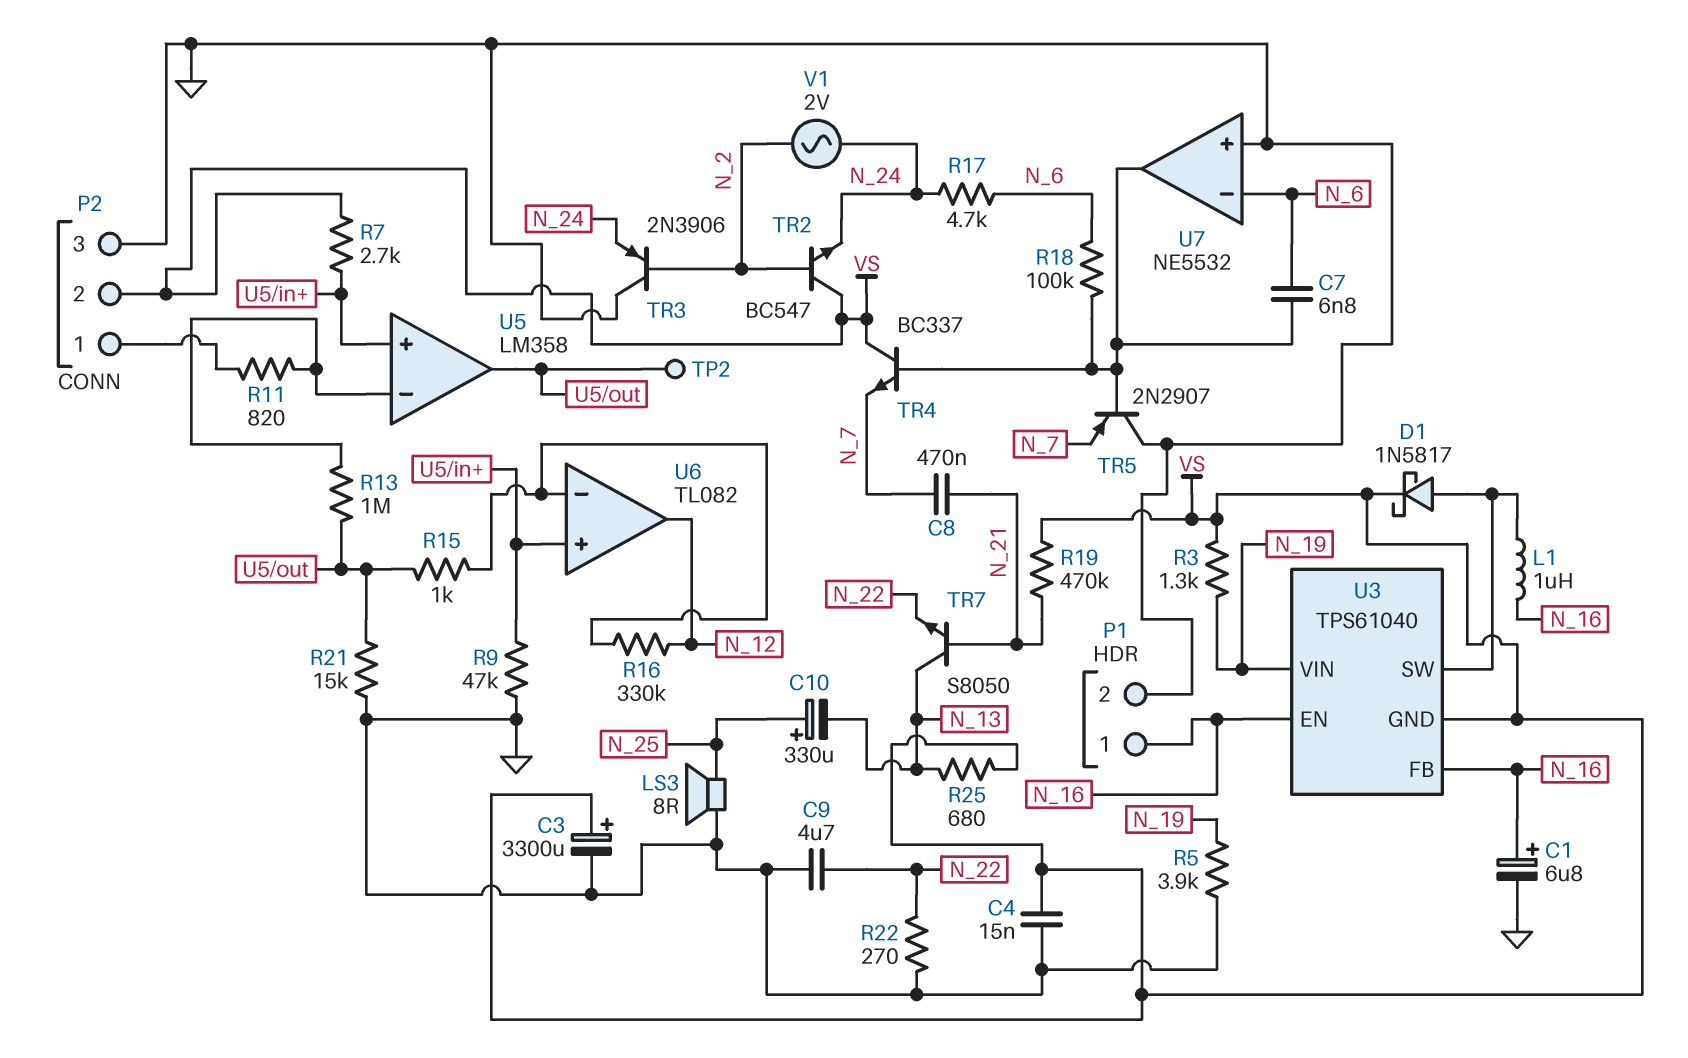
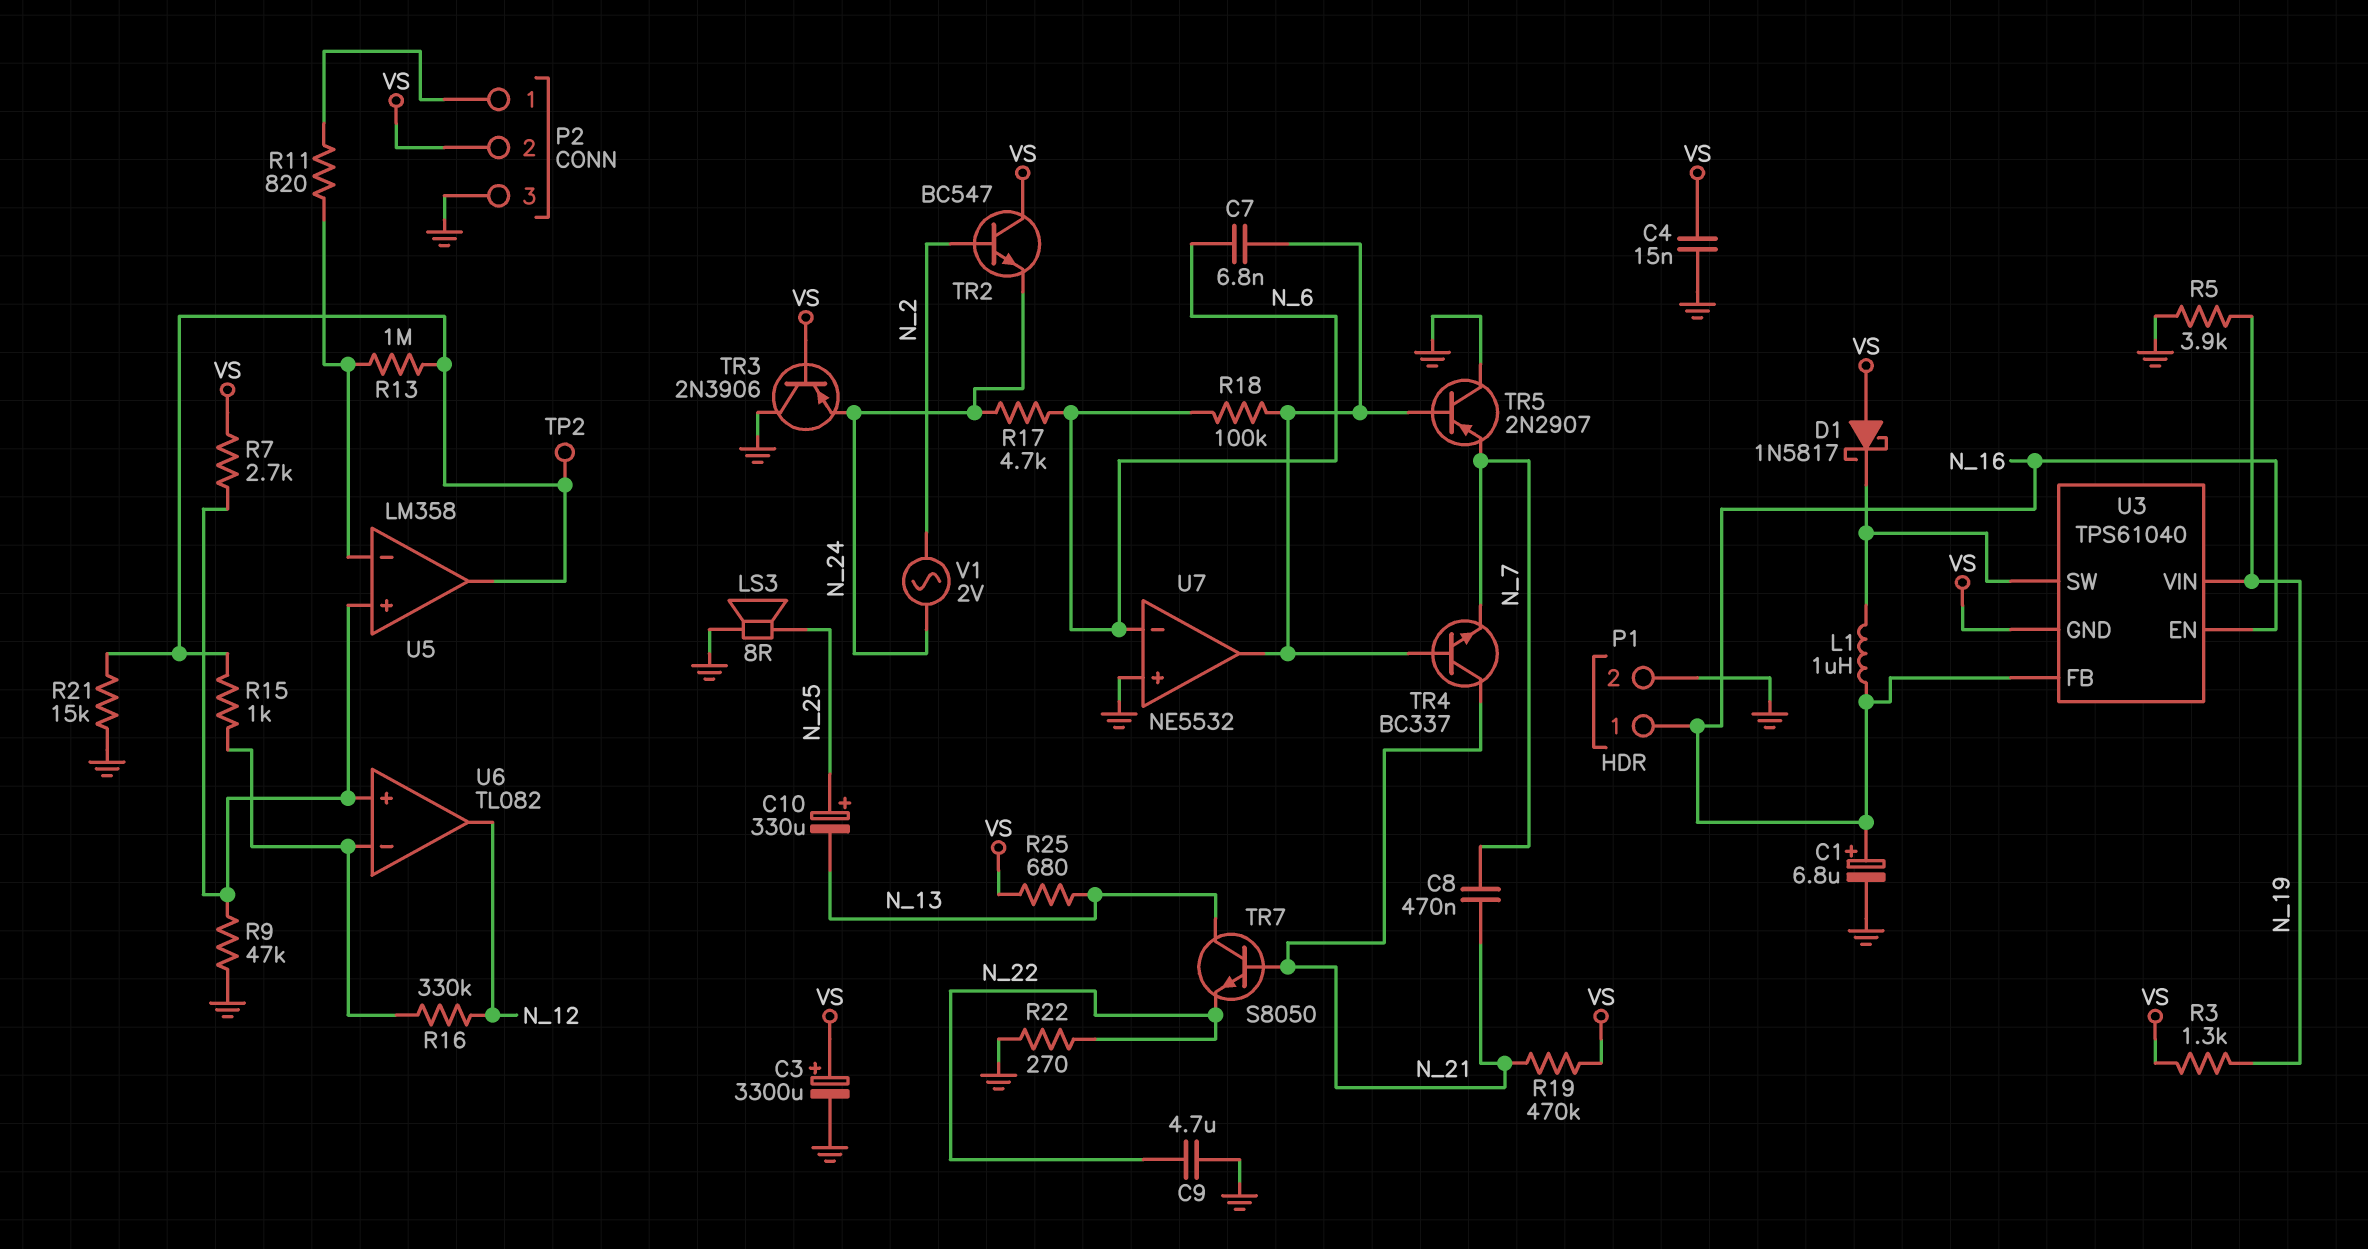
D1: schottky 1N5817 (A U3/SW, K VS) -> schottky 1N5817 (A VS, K U3/SW)
TR3: PNP 2N3906 (B N_2, C GND, E N_24) -> PNP 2N3906 (B VS, C GND, E N_24)
TR4: NPN BC337 (B U7/out, C VS, E N_7) -> NPN BC337 (B U7/out, C N_21, E N_7)

